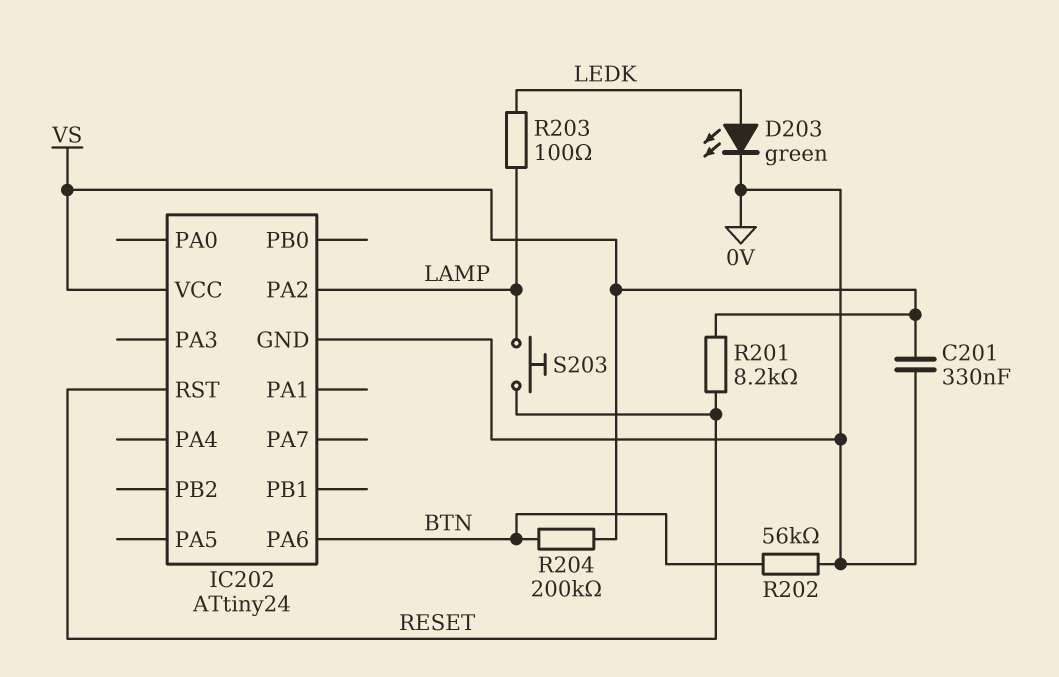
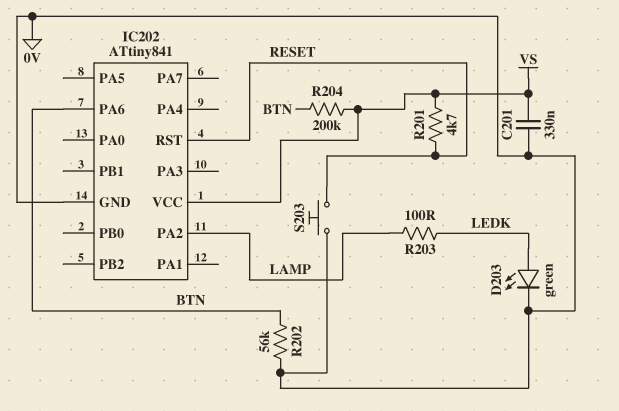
IC202: ATtiny24 -> ATtiny841
R201: 8.2k (RESET, VS) -> 4.7k (RESET, VS)
S203: button (LAMP, RESET) -> button (0V, RESET)

